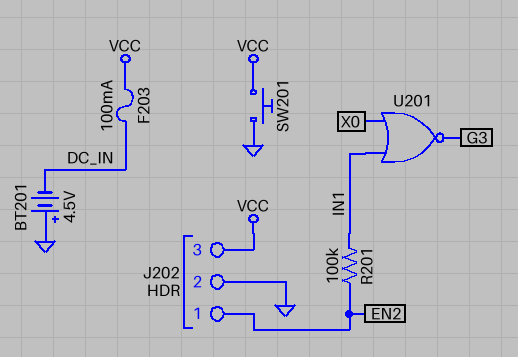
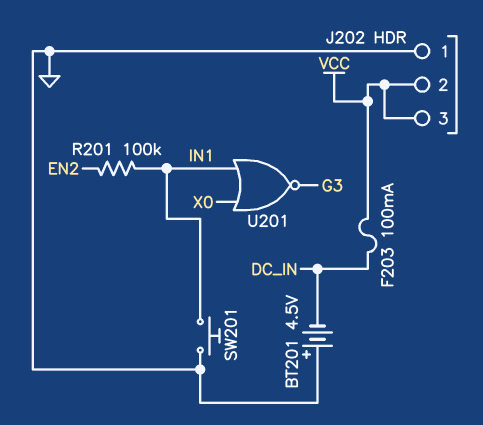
J202 pin 1: EN2 -> GND
J202 pin 2: GND -> VCC
SW201: button (GND, VCC) -> button (GND, IN1)

